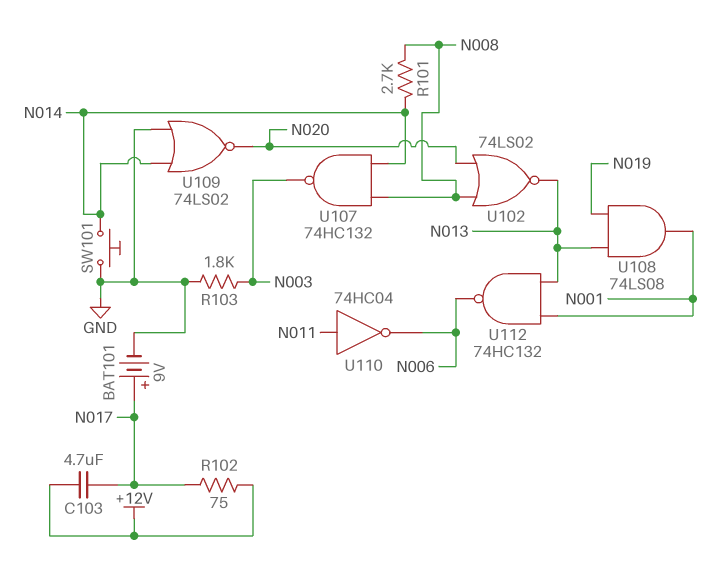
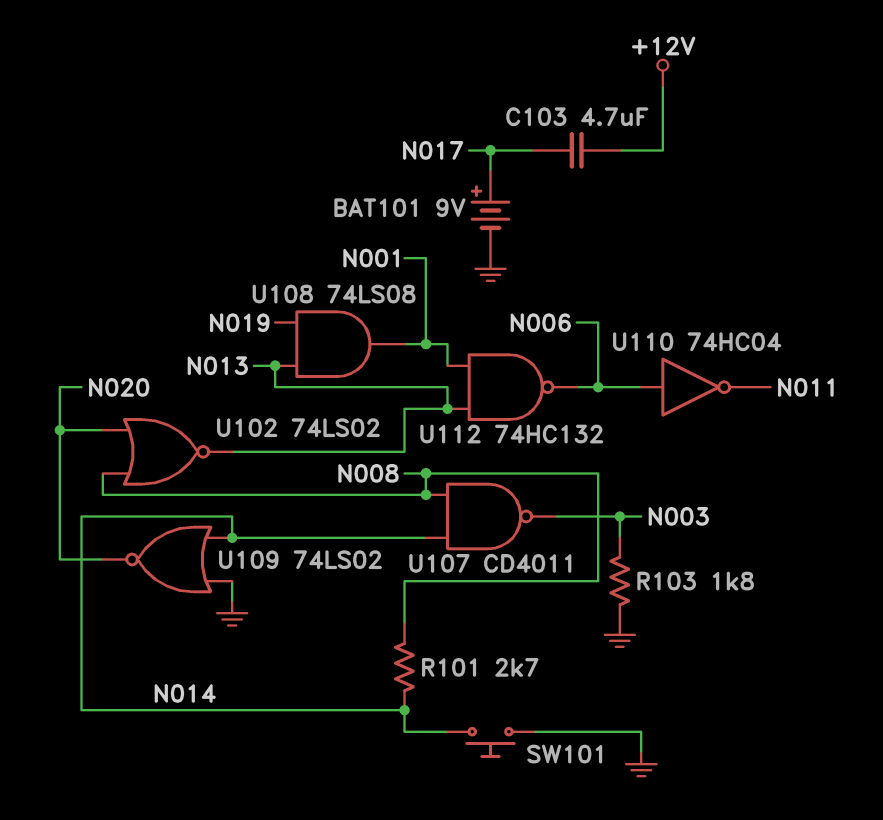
R102: 75 (+12V, N017) -> none
U107: NAND 74HC132 (in N008, in N014, out N003) -> NAND CD4011 (in N008, in N014, out N003)
U110: NOT 74HC04 (in N011, out N006) -> NOT 74HC04 (in N006, out N011)

